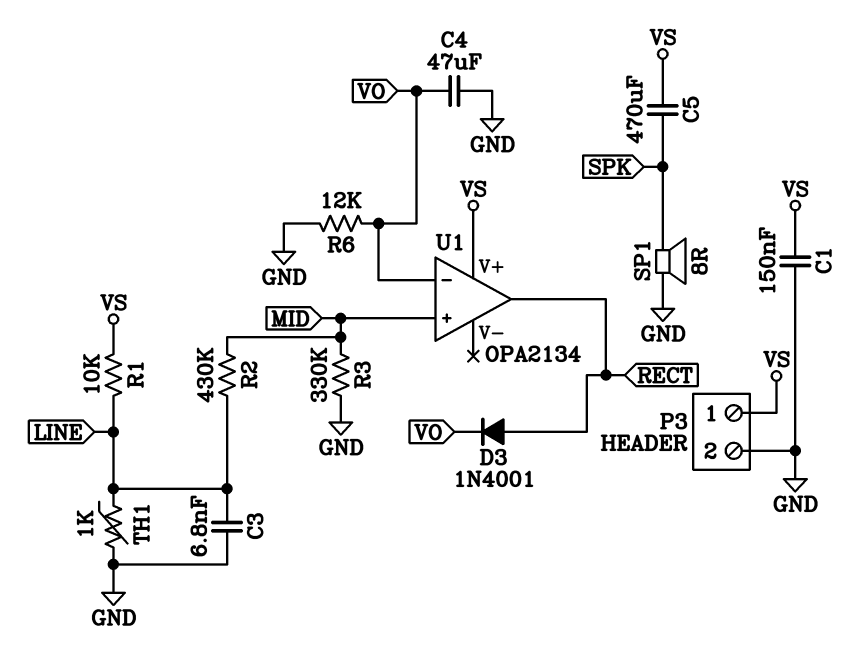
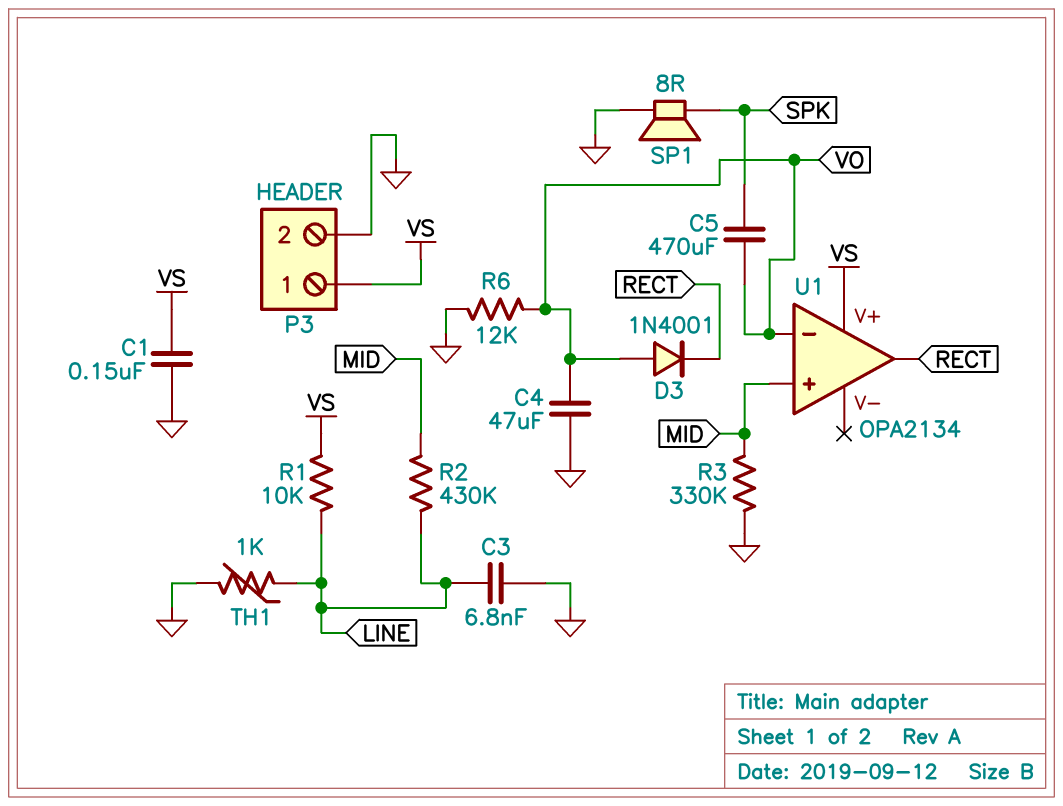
C5: 470uF (SPK, VS) -> 470uF (SPK, VO)
D3: diode 1N4001 (A RECT, K VO) -> diode 1N4001 (A VO, K RECT)

